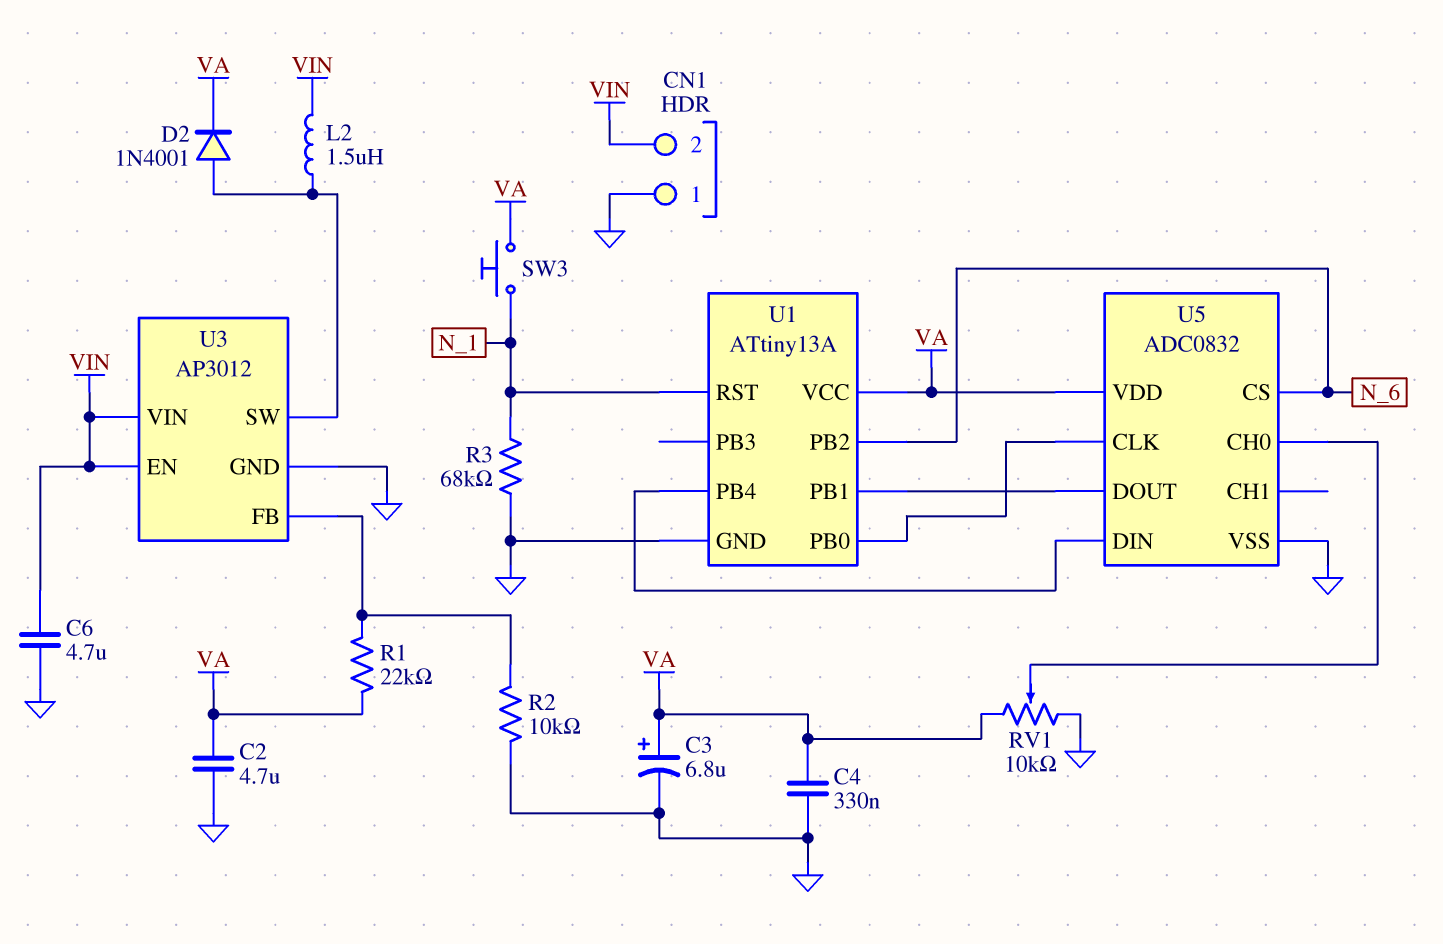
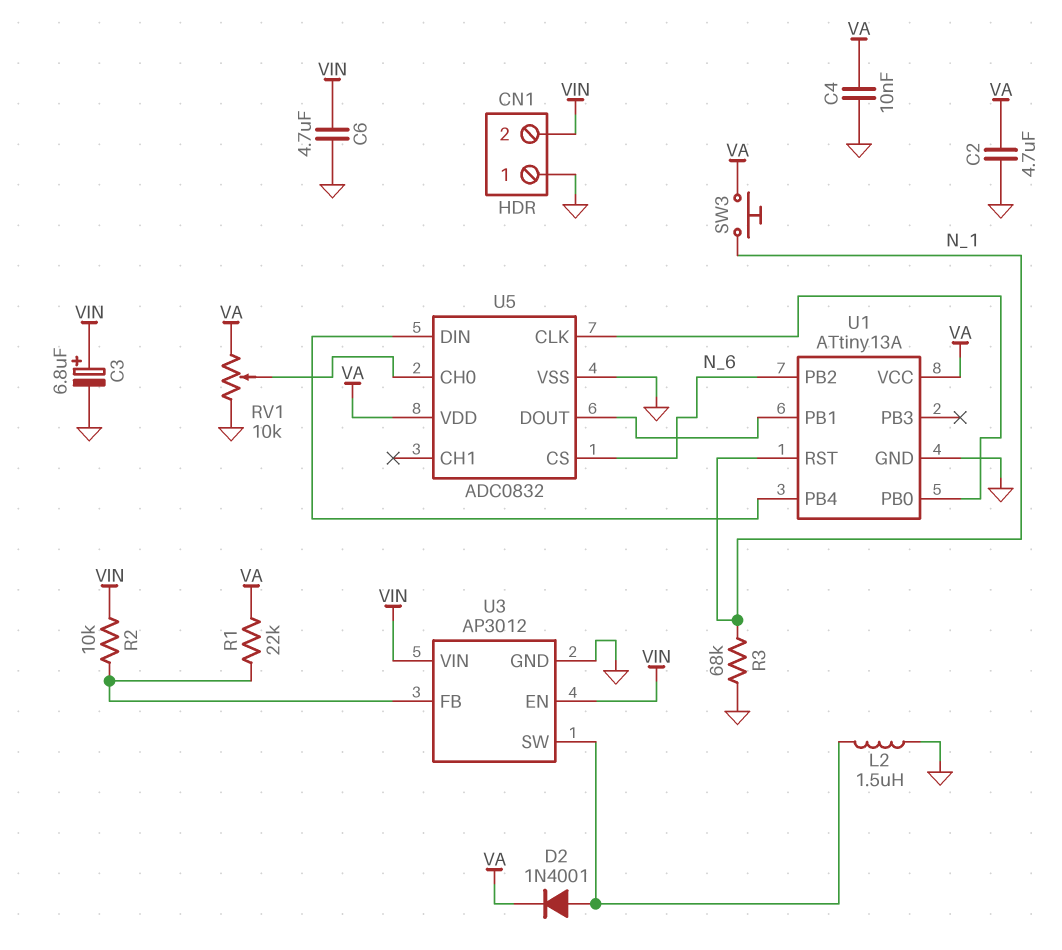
C3: 6.8uF (plus VA, minus GND) -> 6.8uF (plus VIN, minus GND)
C4: 330nF (GND, VA) -> 10nF (GND, VA)
L2: 1.5uH (U3/SW, VIN) -> 1.5uH (GND, U3/SW)
R2: 10k (GND, U3/FB) -> 10k (U3/FB, VIN)

